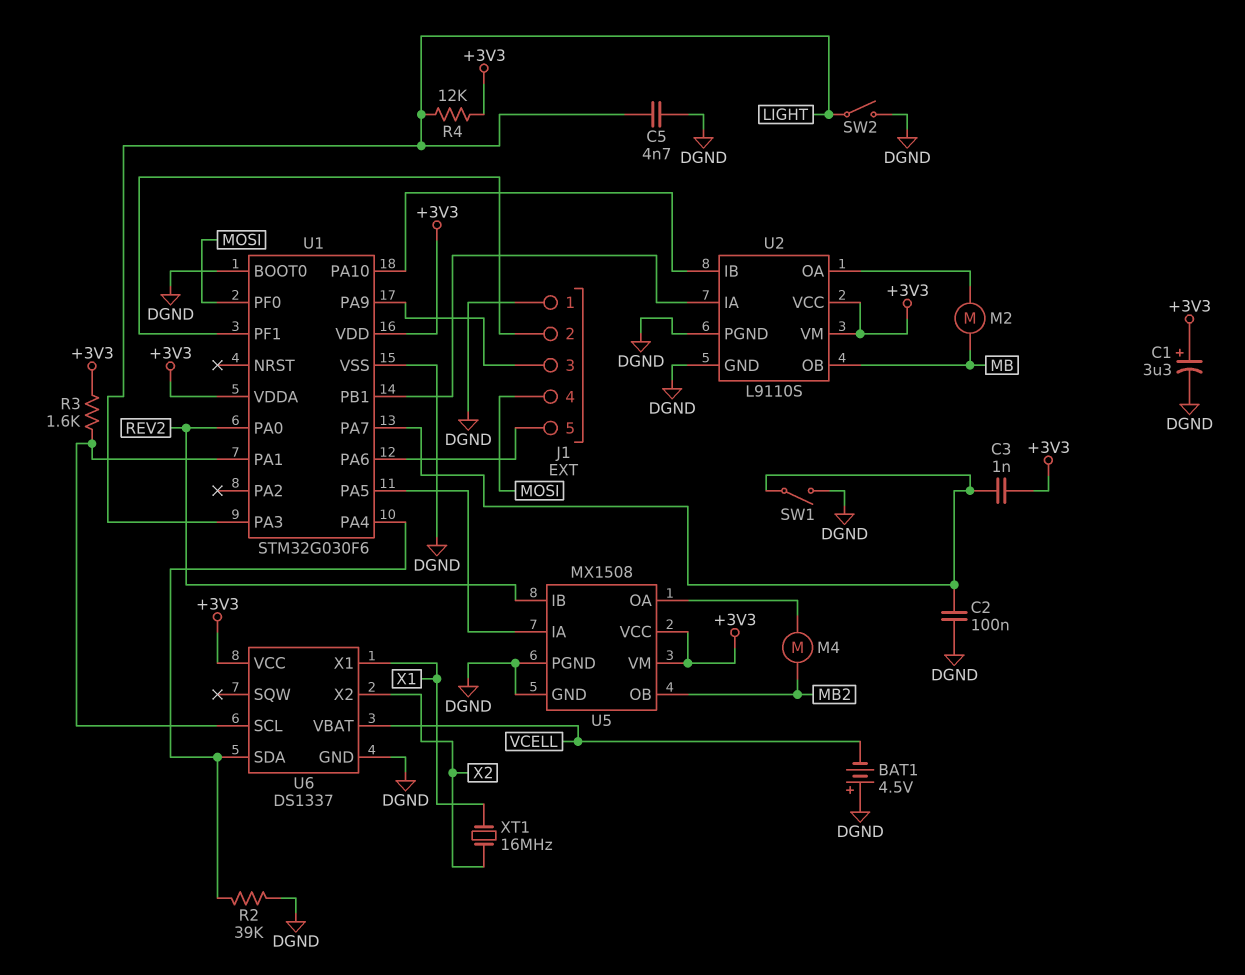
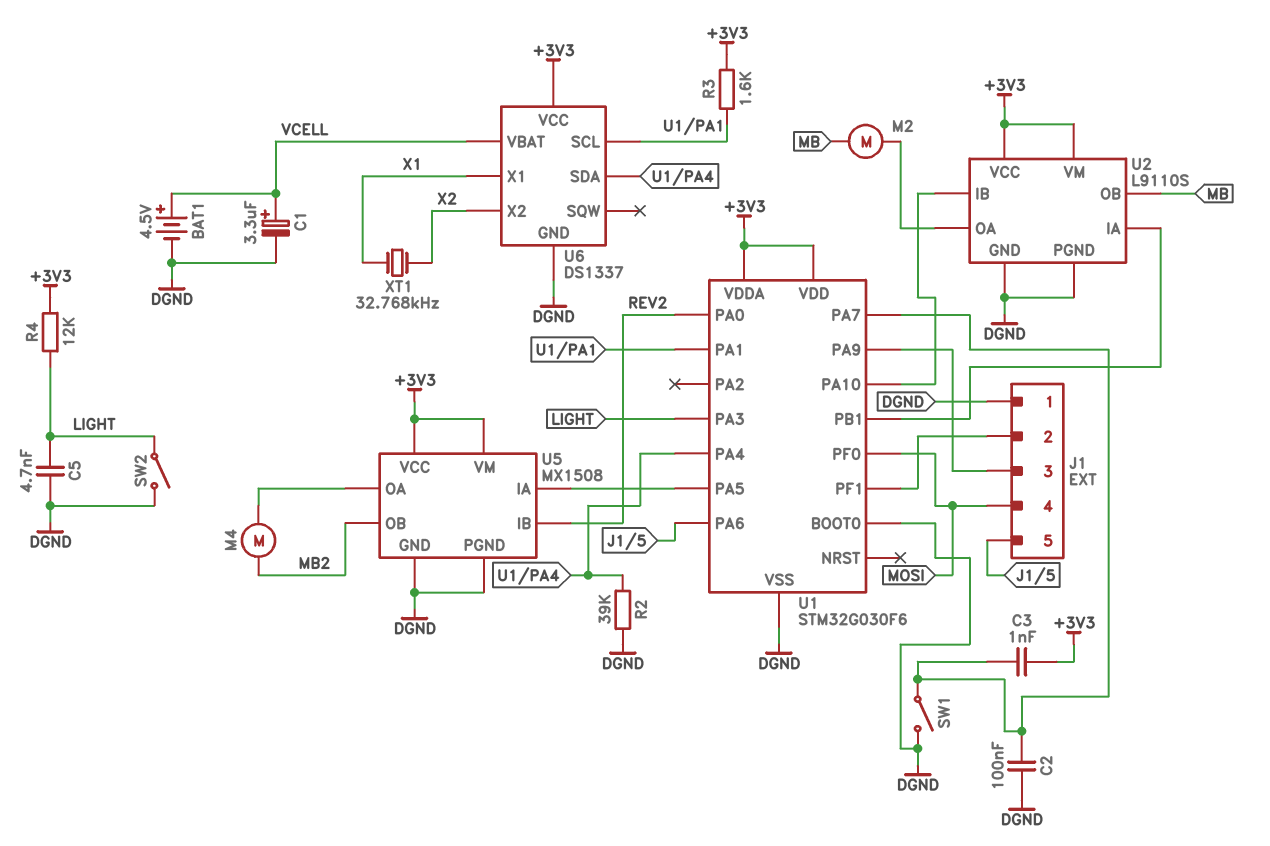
BAT1: 4.5V (plus DGND, minus VCELL) -> 4.5V (plus VCELL, minus DGND)
C1: 3.3uF (plus +3V3, minus DGND) -> 3.3uF (plus VCELL, minus DGND)
XT1: 16MHz (X1, X2) -> 32.768kHz (X1, X2)

